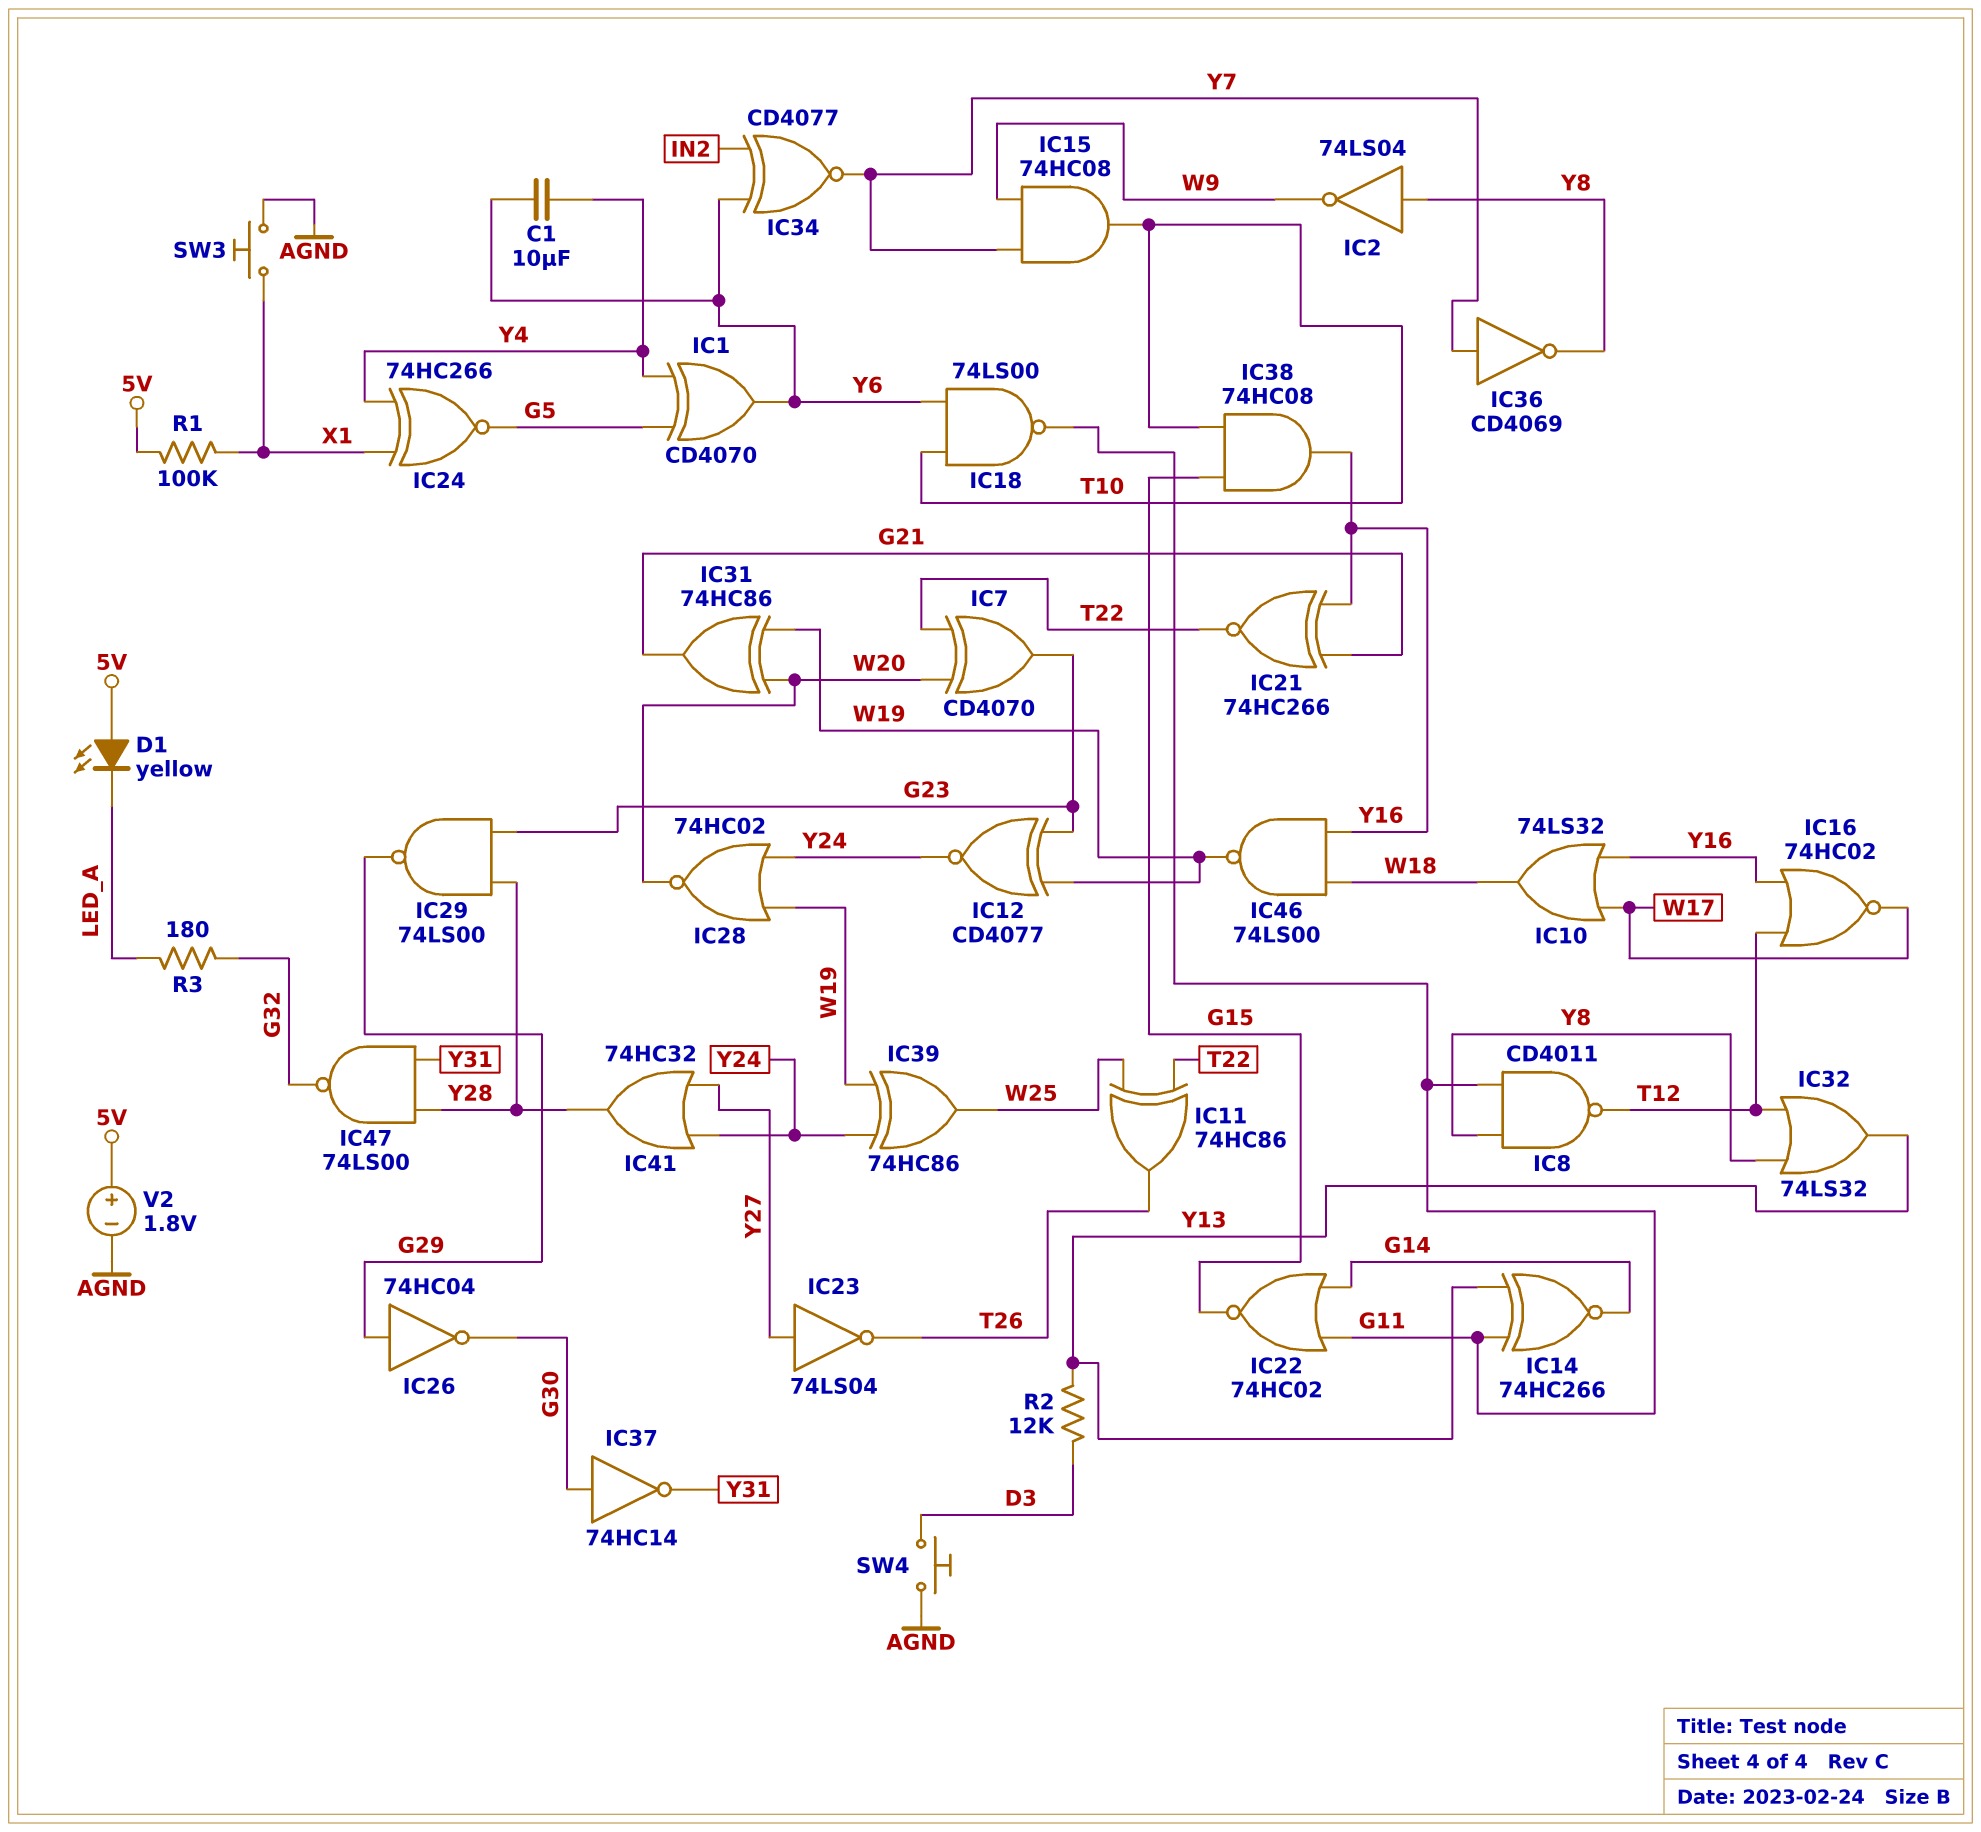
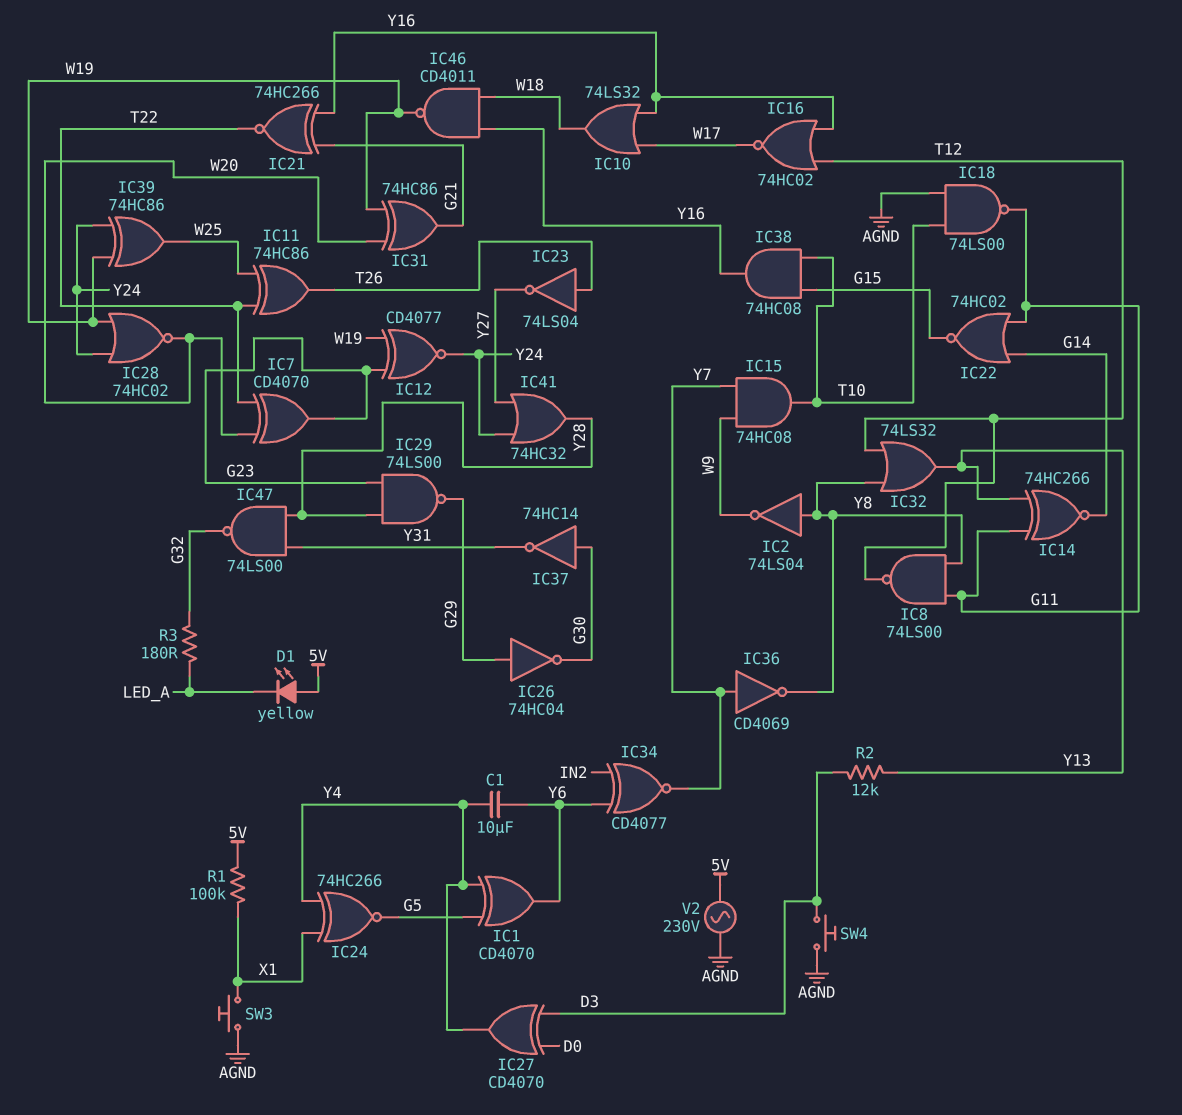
IC8: NAND CD4011 (in G11, in Y8, out T12) -> NAND 74LS00 (in G11, in Y8, out T12)
IC18: NAND 74LS00 (in T10, in Y6, out G11) -> NAND 74LS00 (in AGND, in T10, out G11)
IC23: NOT 74LS04 (in Y27, out T26) -> NOT 74LS04 (in T26, out Y27)
IC27: none -> XOR CD4070 (in D0, in D3, out Y4)
IC46: NAND 74LS00 (in W18, in Y16, out W19) -> NAND CD4011 (in W18, in Y16, out W19)
V2: 1.8V (plus 5V, minus AGND) -> AC 230V (5V, AGND)

